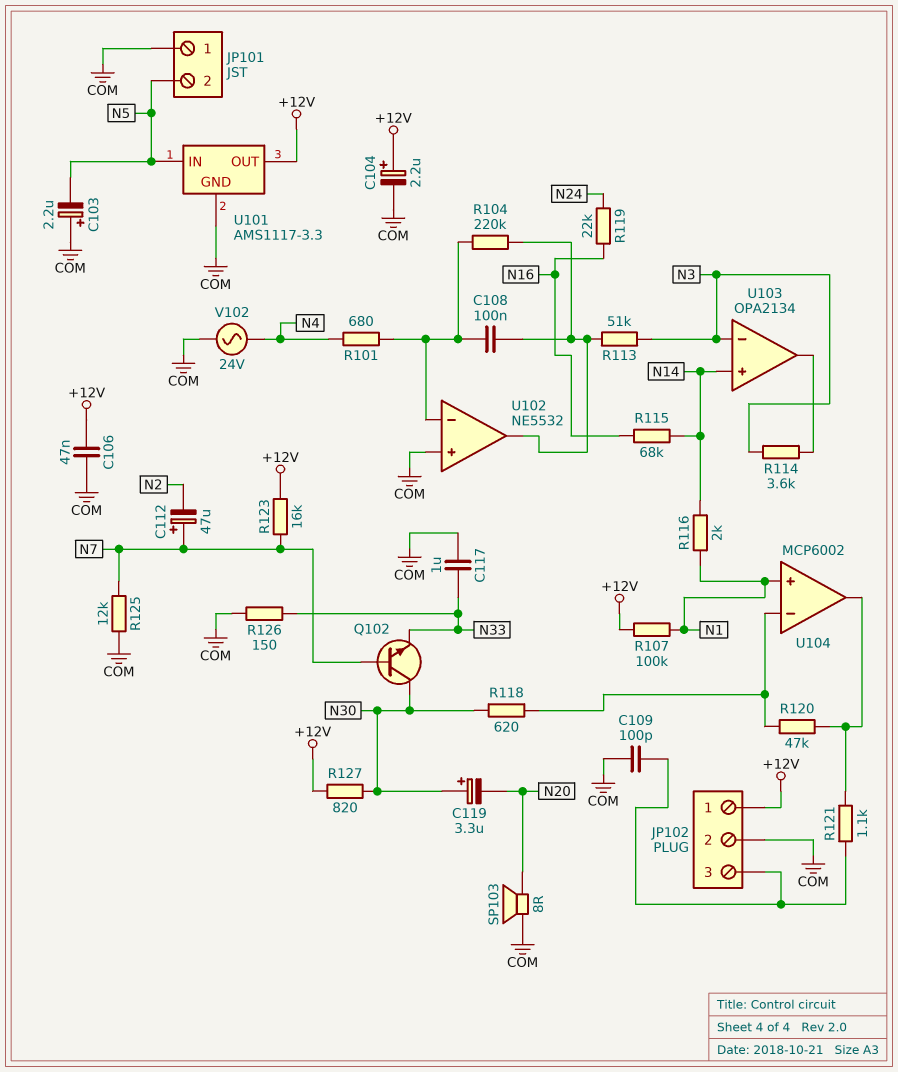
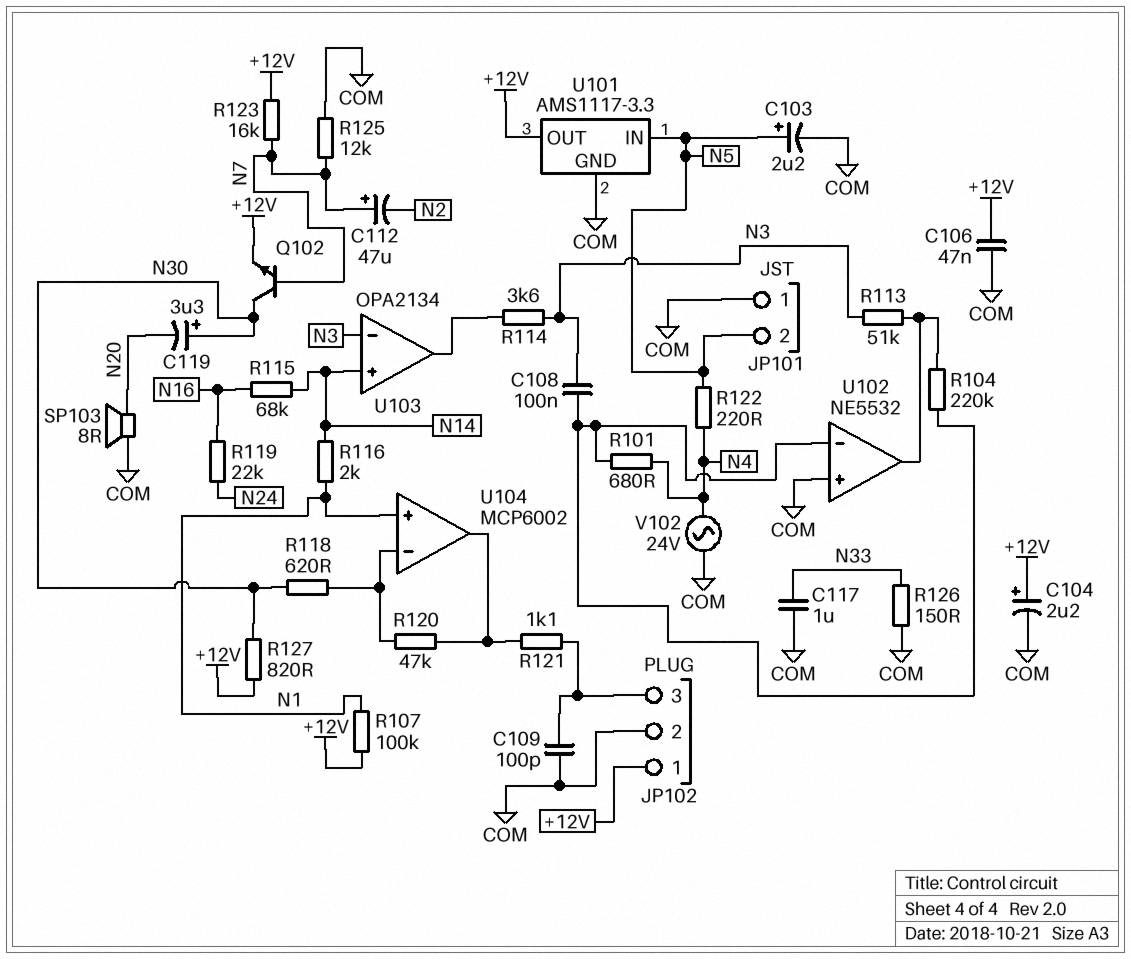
C103: 2.2uF (plus COM, minus N5) -> 2.2uF (plus N5, minus COM)
C108: 100nF (U102/in-, U102/out) -> 100nF (N3, U102/in-)
Q102: NPN (B N7, C N30, E N33) -> NPN (B N7, C N30, E +12V)
R122: none -> 220 (N4, N5)

